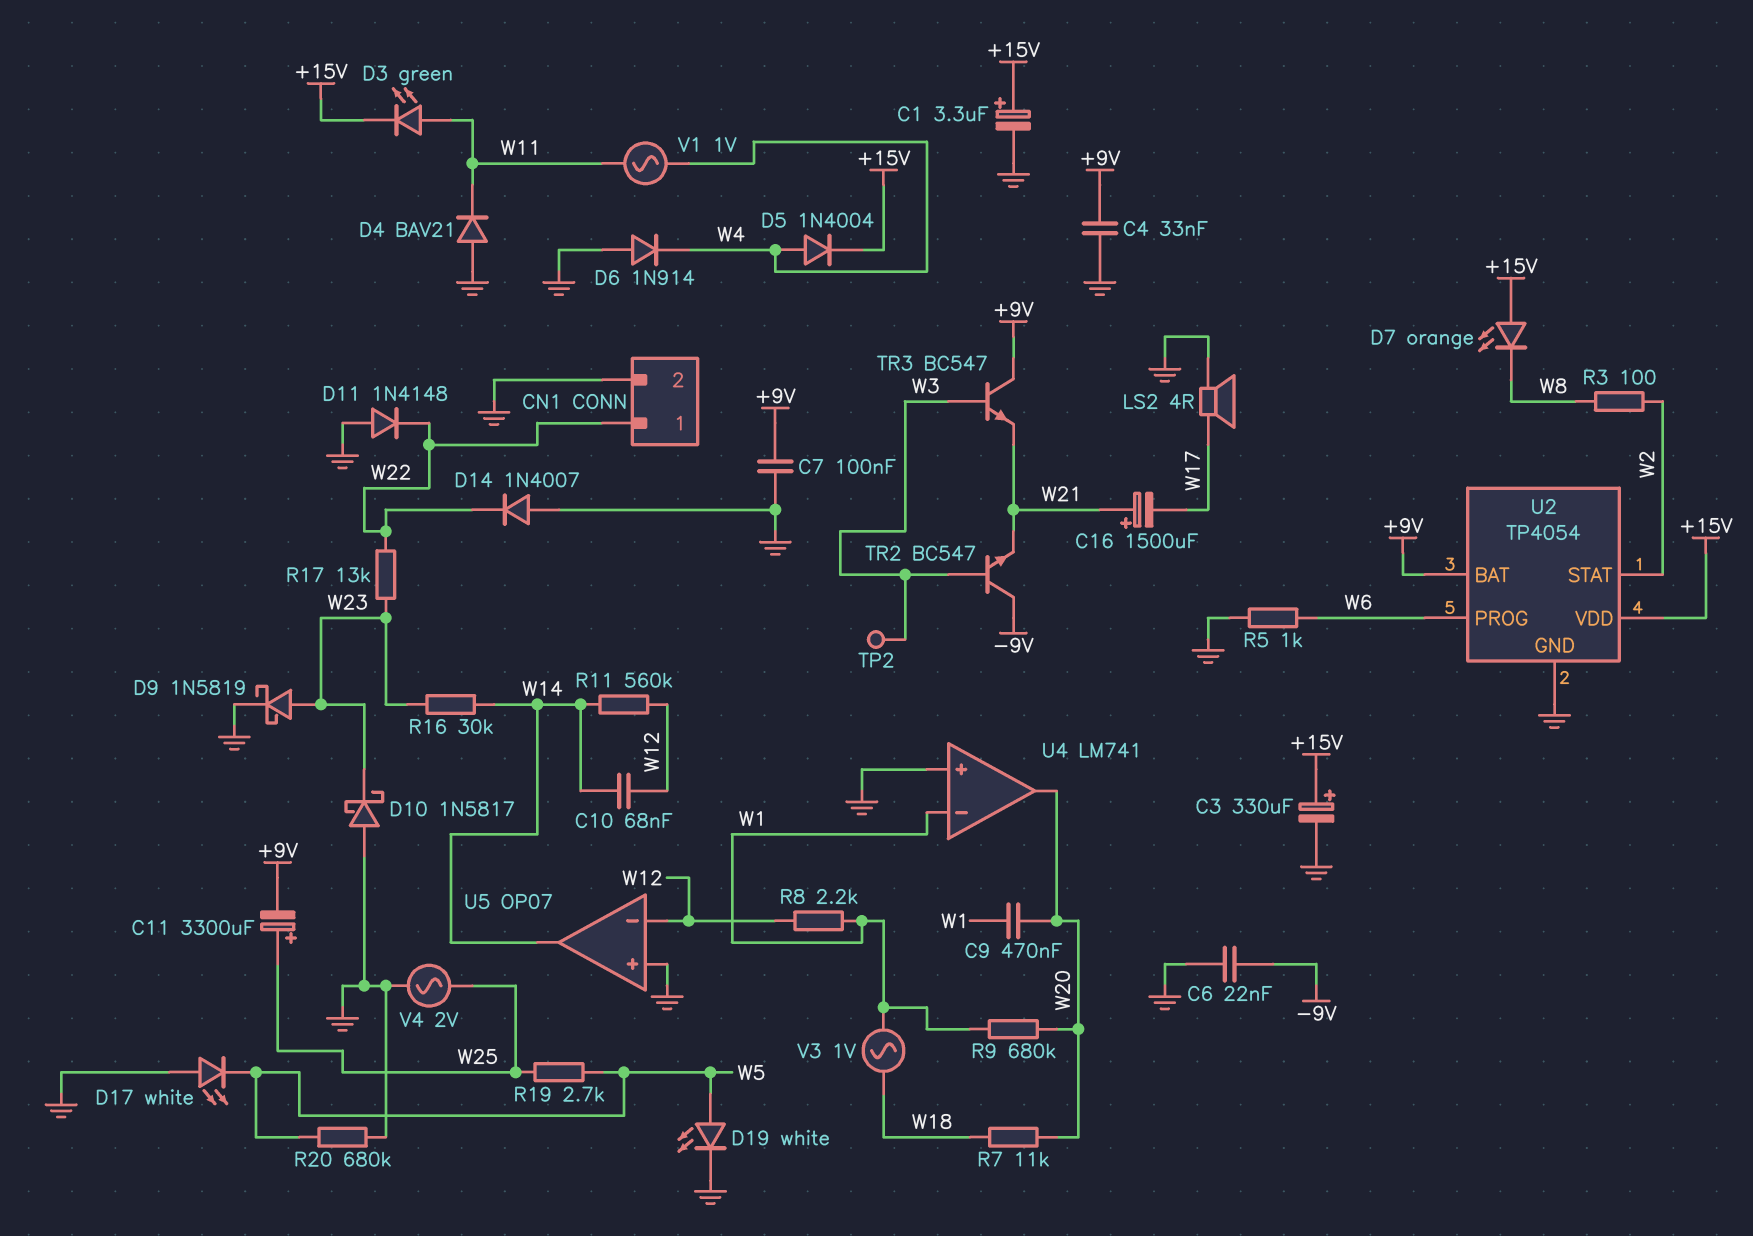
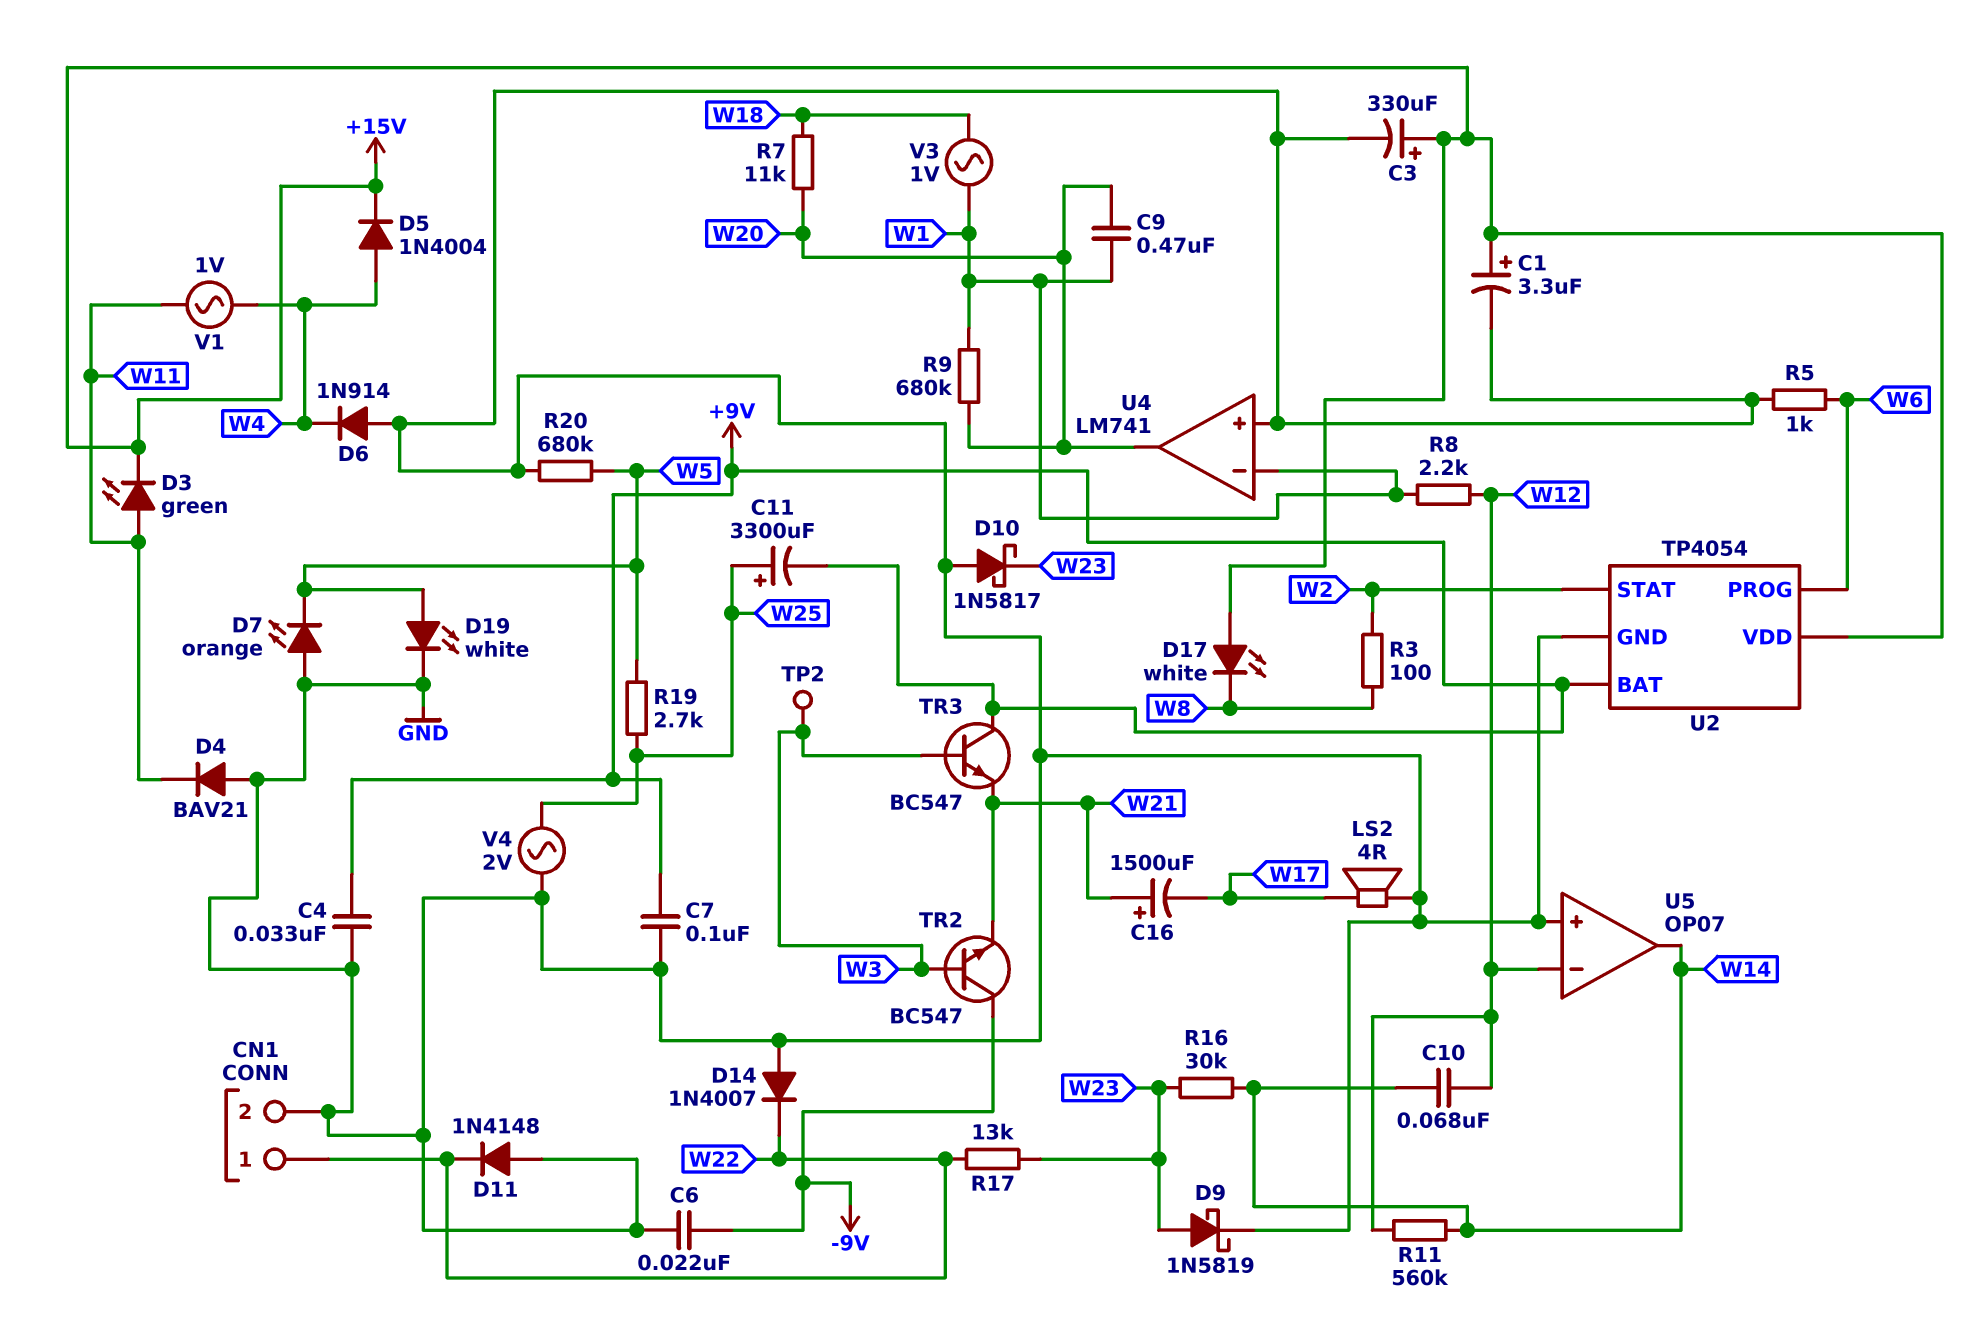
D7: LED orange (A +15V, K W8) -> LED orange (A GND, K W5)
D17: LED white (A GND, K W5) -> LED white (A +15V, K W8)

